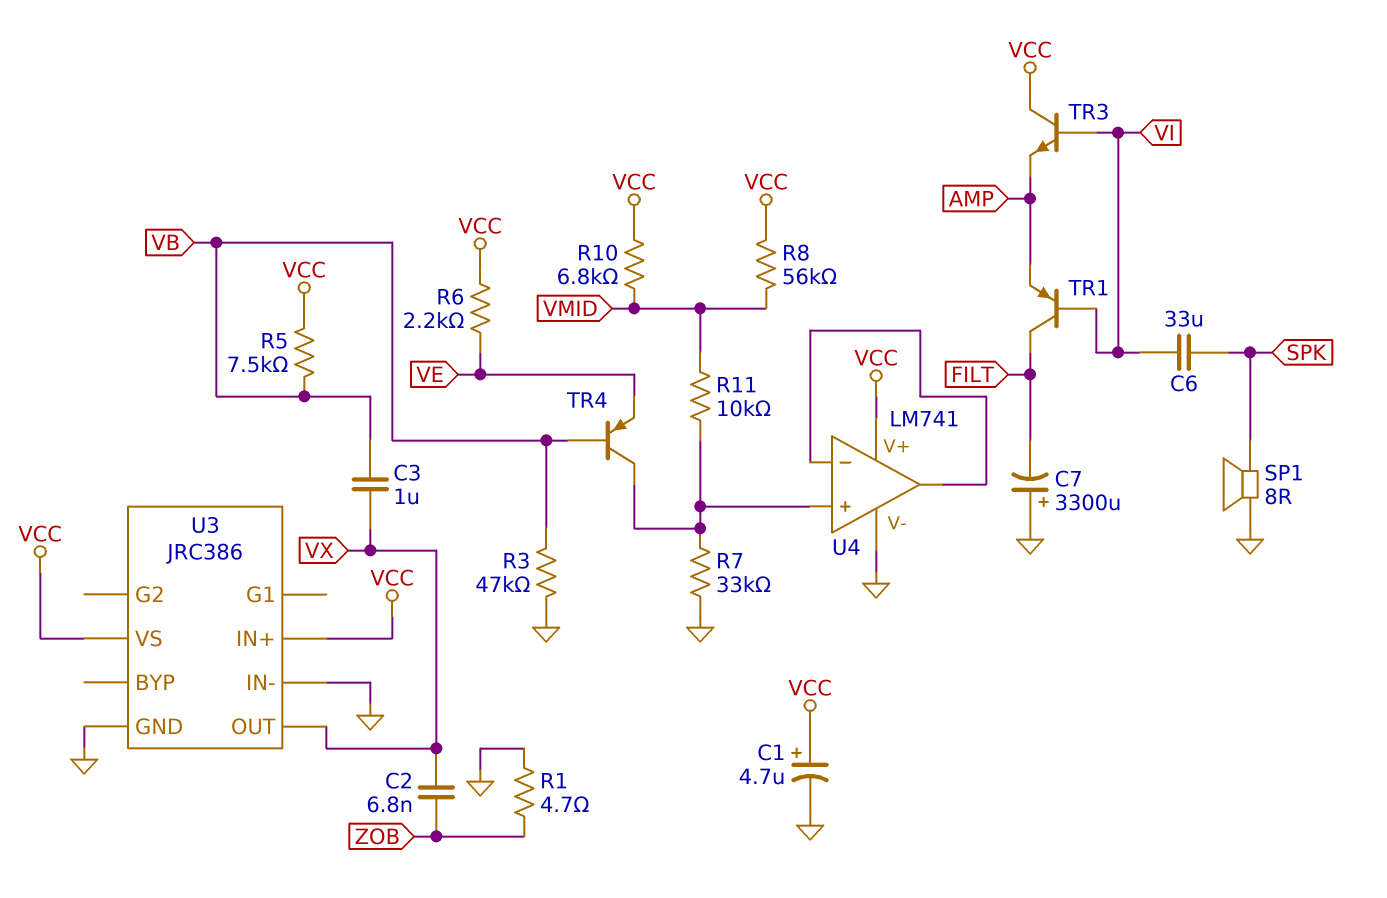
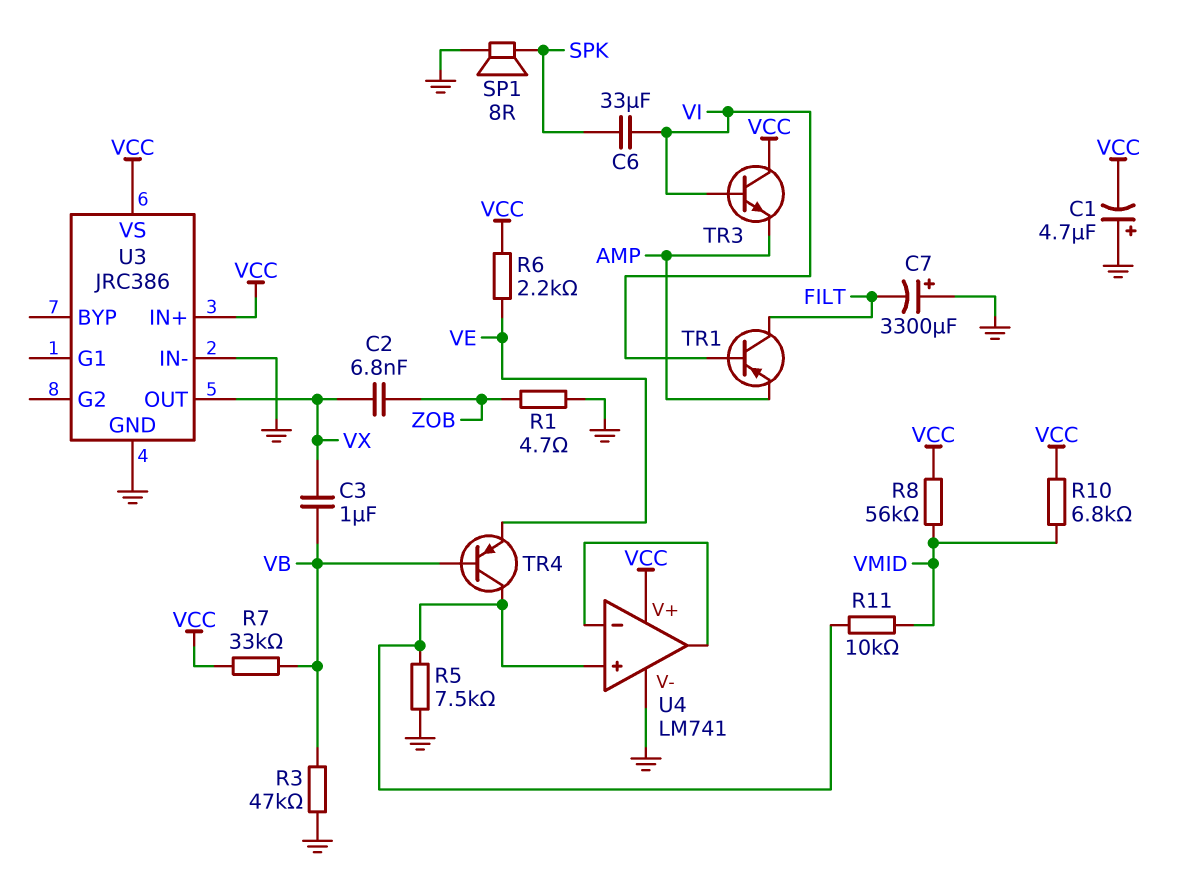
C1: 4.7uF (plus VCC, minus GND) -> 4.7uF (plus GND, minus VCC)
R5: 7.5k (VB, VCC) -> 7.5k (GND, U4/in+)
R7: 33k (GND, U4/in+) -> 33k (VB, VCC)

